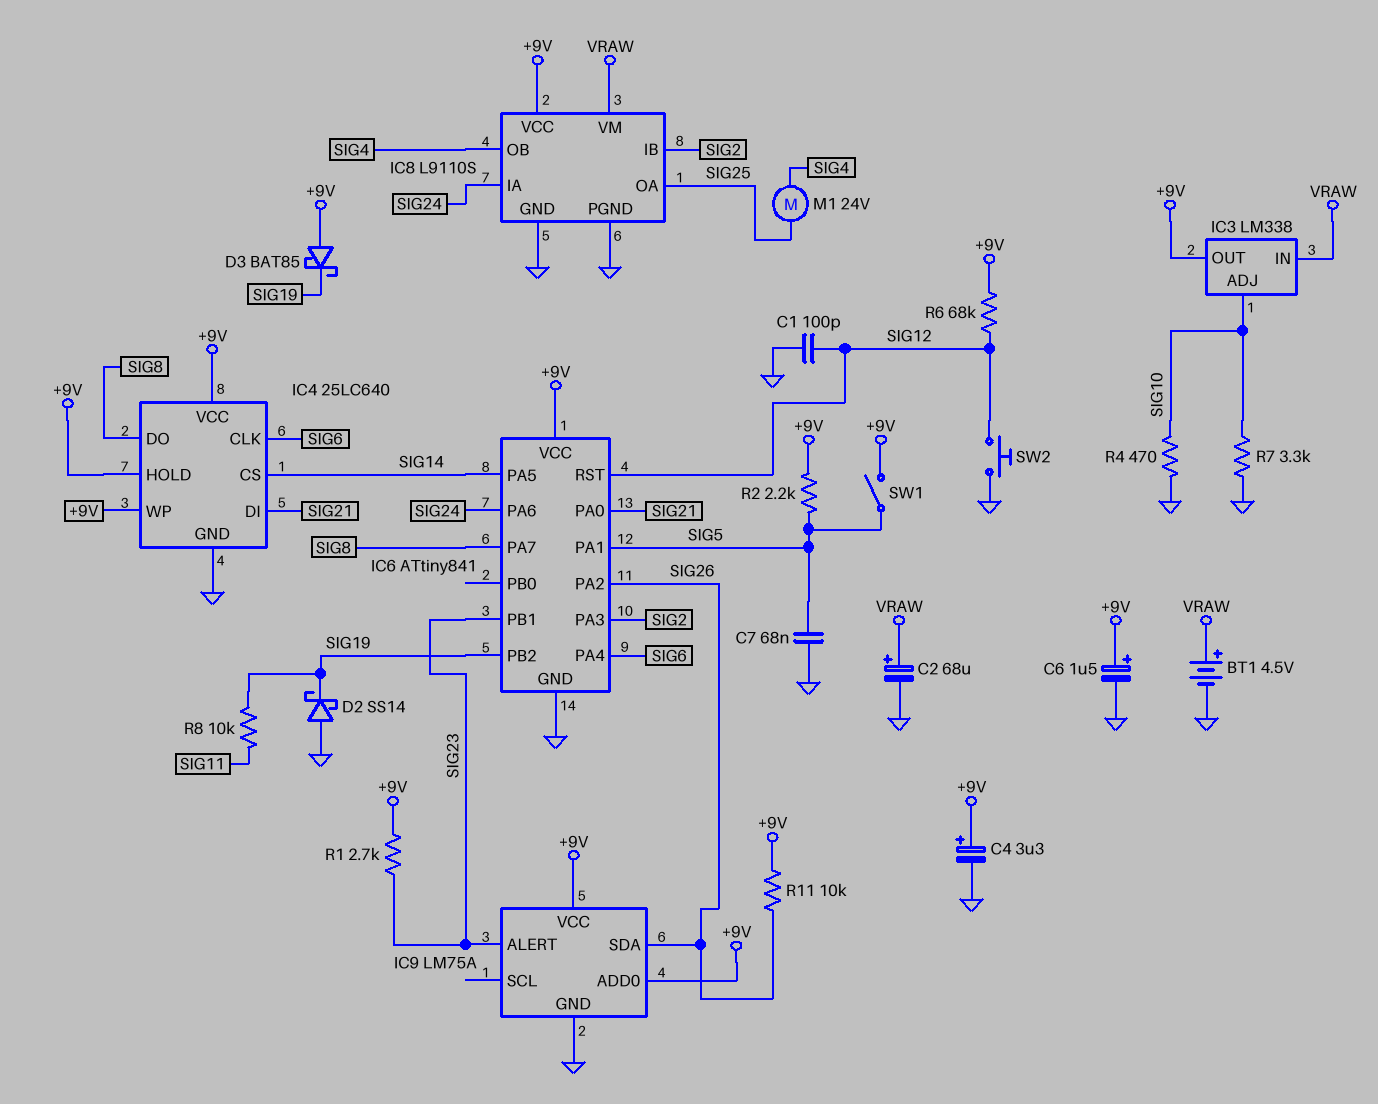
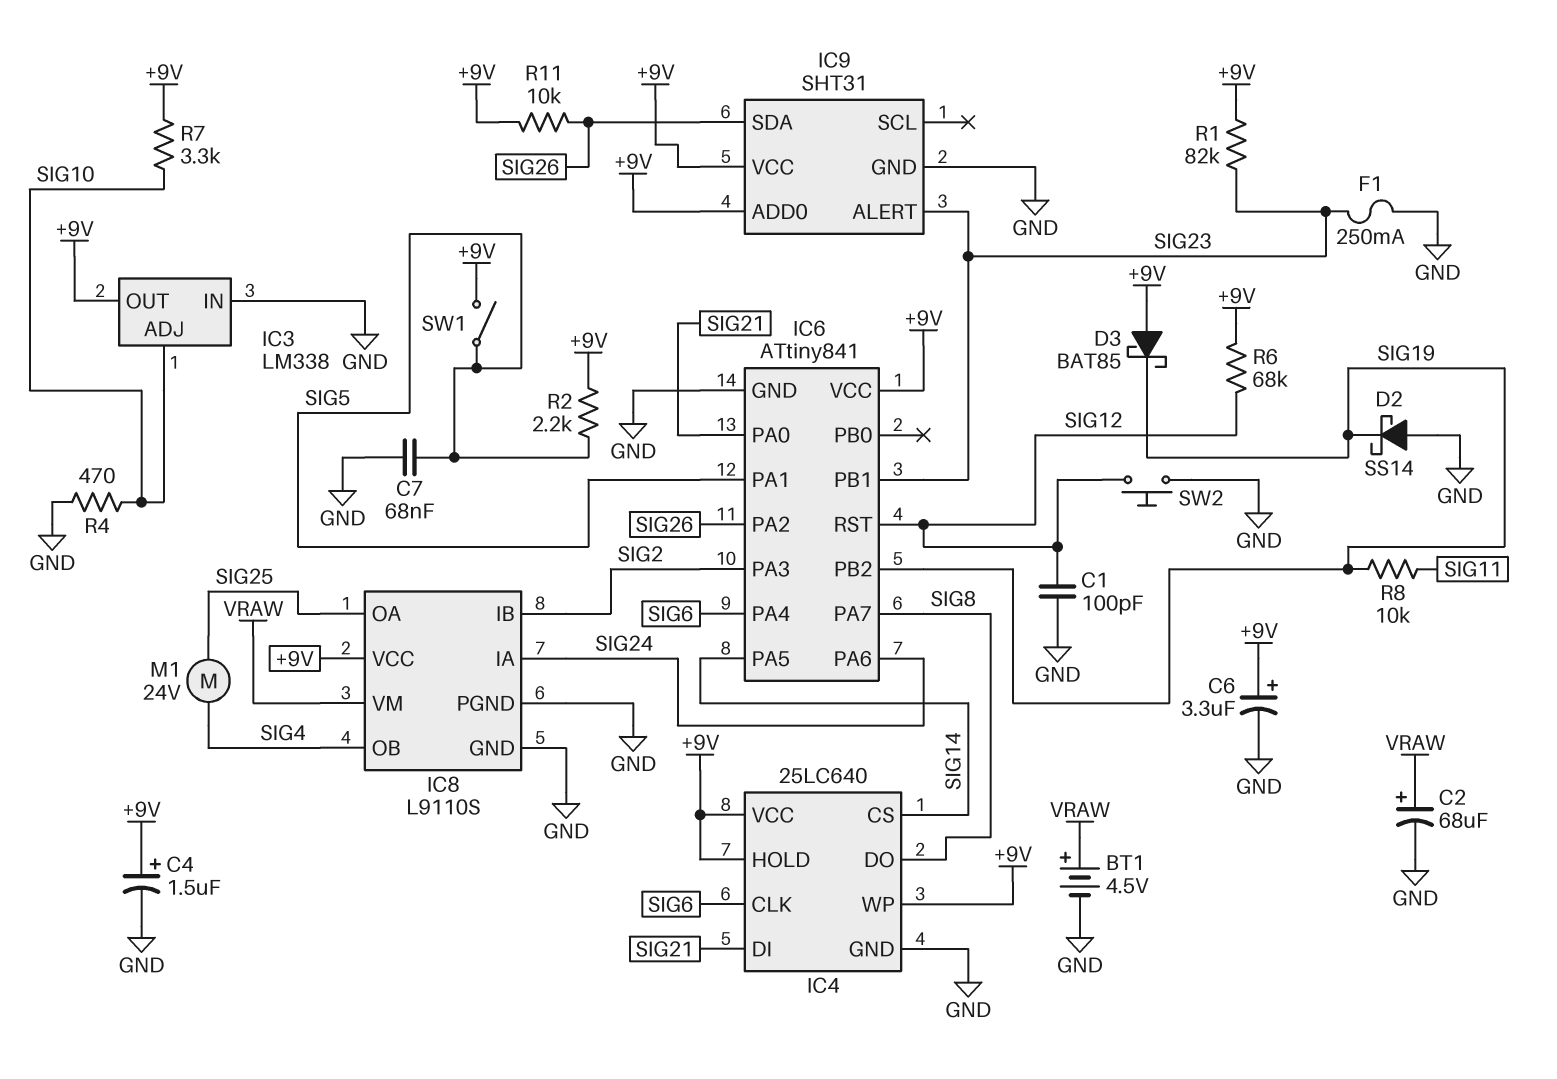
C4: 3.3uF (plus +9V, minus GND) -> 1.5uF (plus +9V, minus GND)
C6: 1.5uF (plus +9V, minus GND) -> 3.3uF (plus +9V, minus GND)
F1: none -> 250mA (GND, SIG23)
IC3 pin IN: VRAW -> GND
IC9: LM75A -> SHT31
R1: 2.7k (+9V, SIG23) -> 82k (+9V, SIG23)
R7: 3.3k (GND, SIG10) -> 3.3k (+9V, SIG10)

